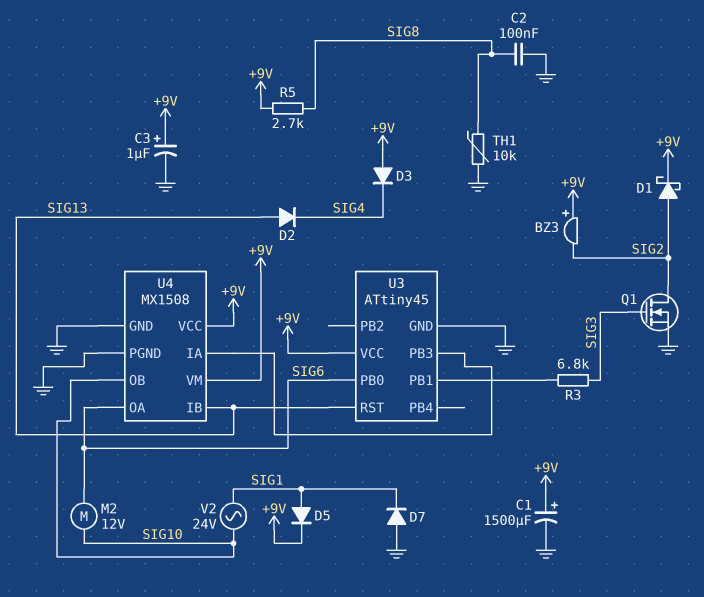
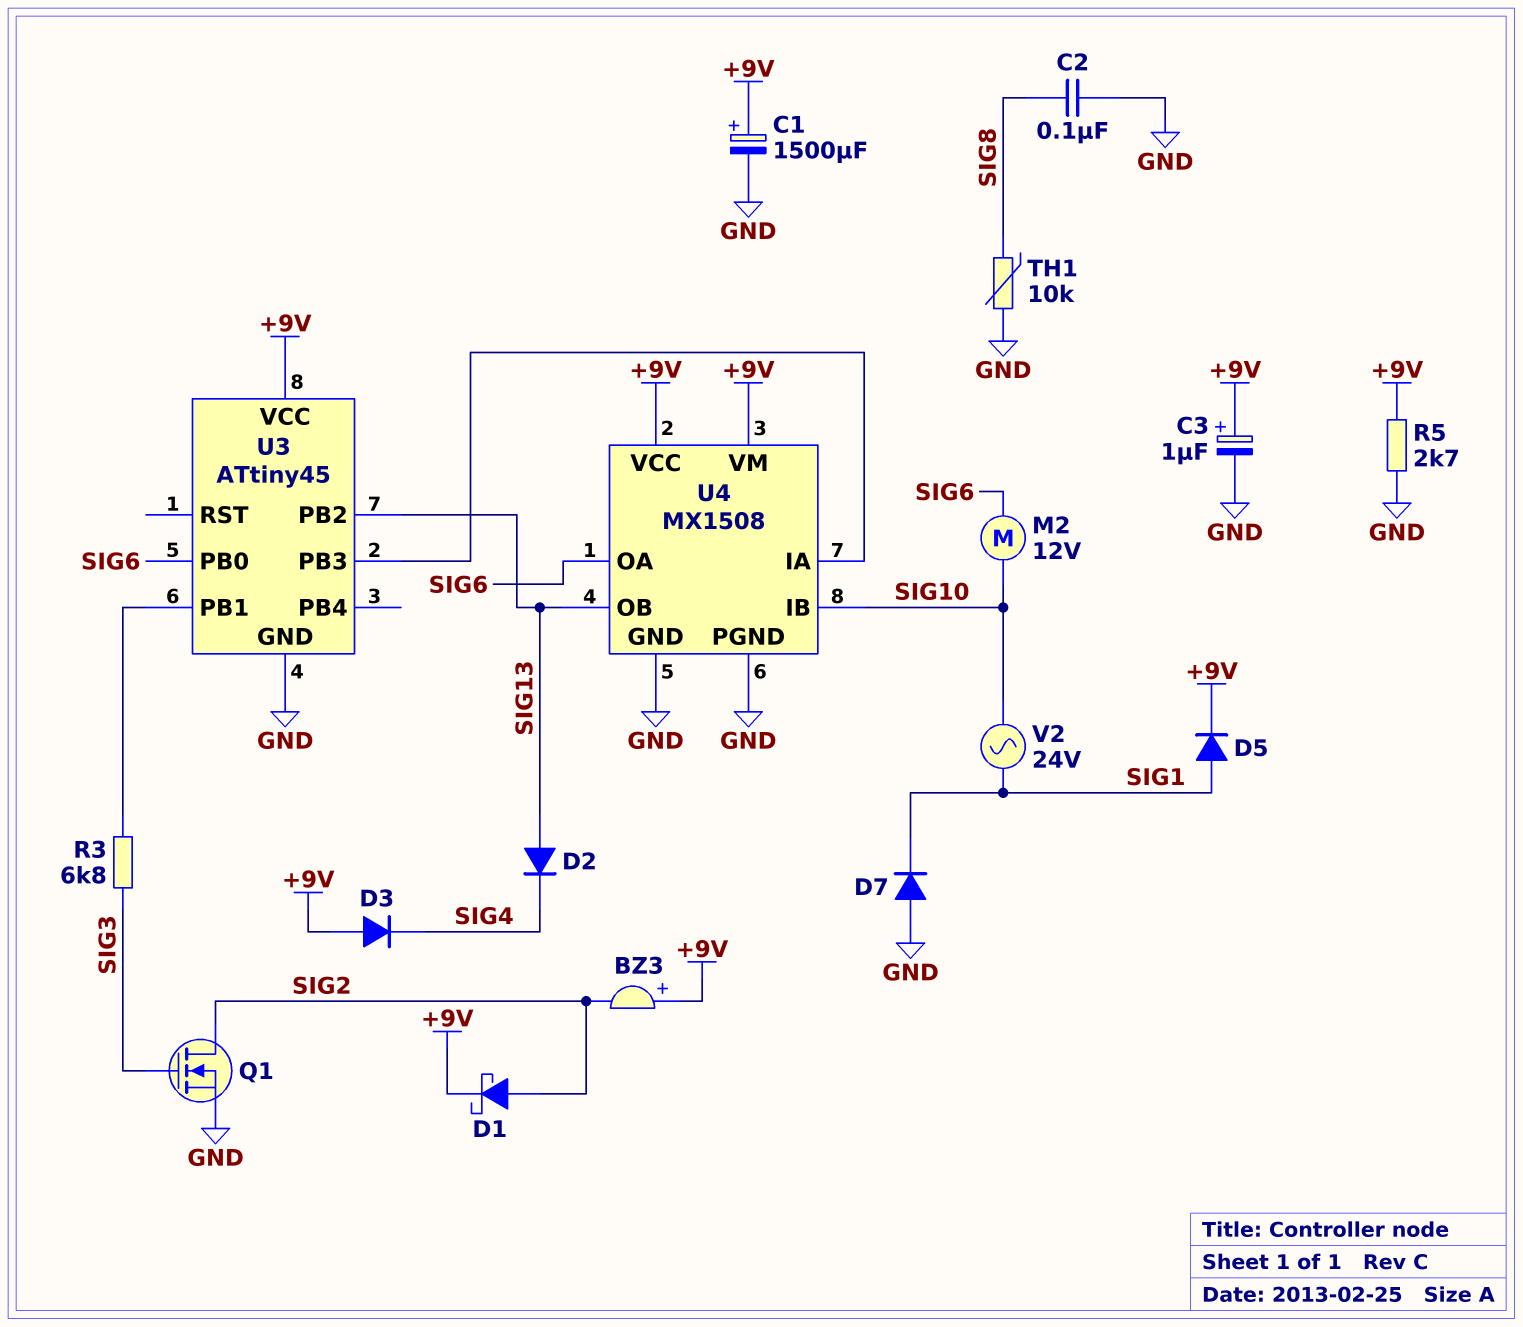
R5: 2.7k (+9V, SIG8) -> 2.7k (+9V, GND)
U3 pin PB2: none -> SIG13
U3 pin RST: SIG13 -> none
U4 pin IB: SIG13 -> SIG10
U4 pin OB: SIG10 -> SIG13

